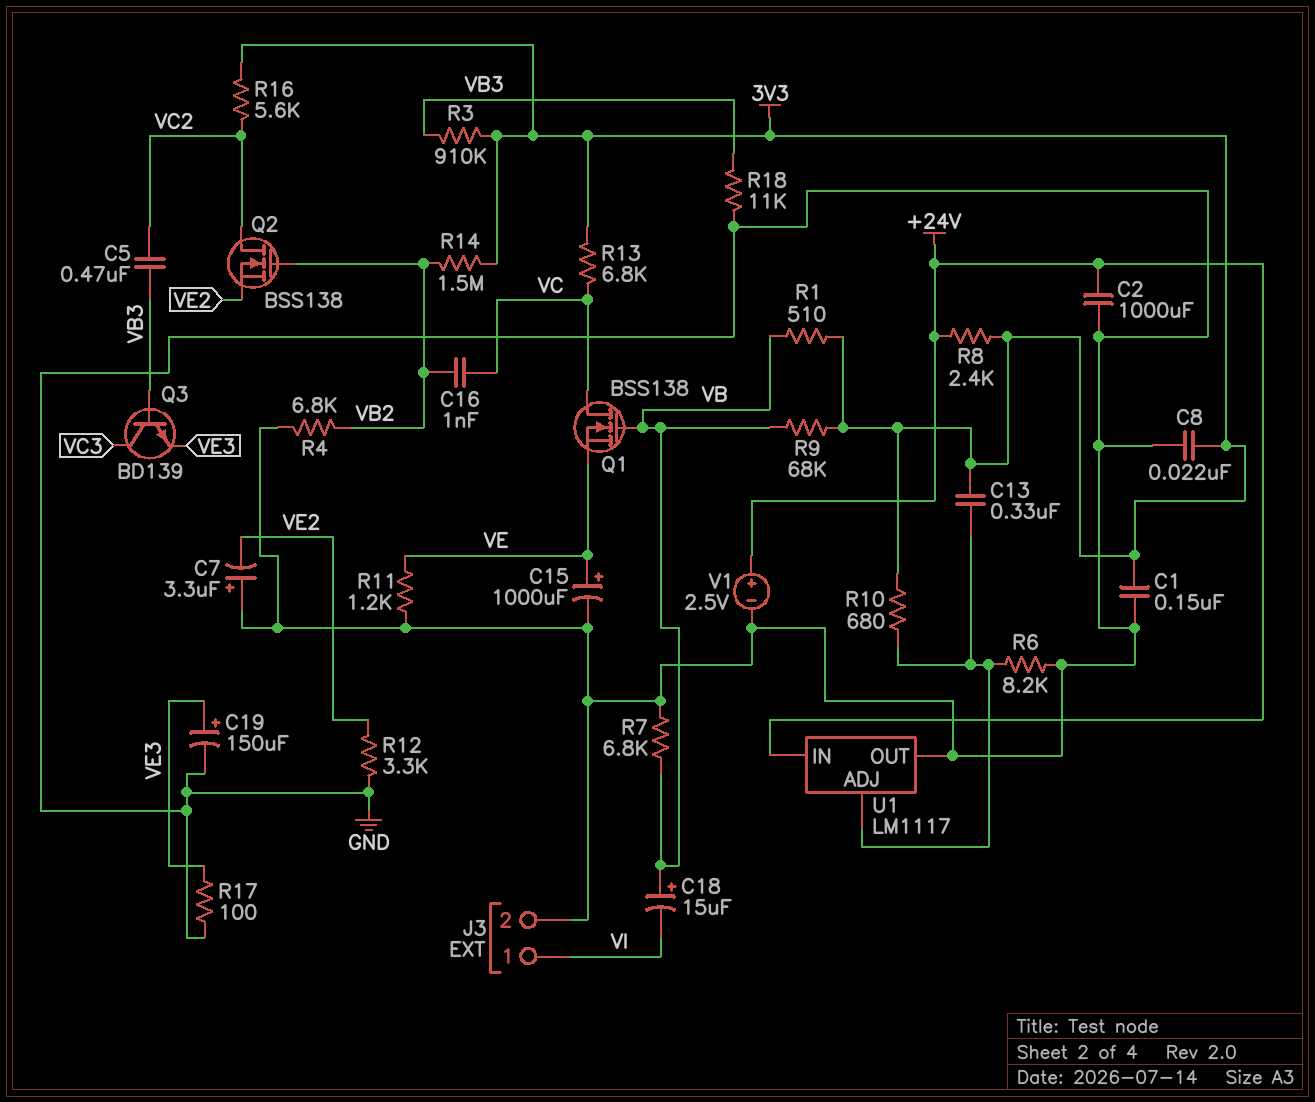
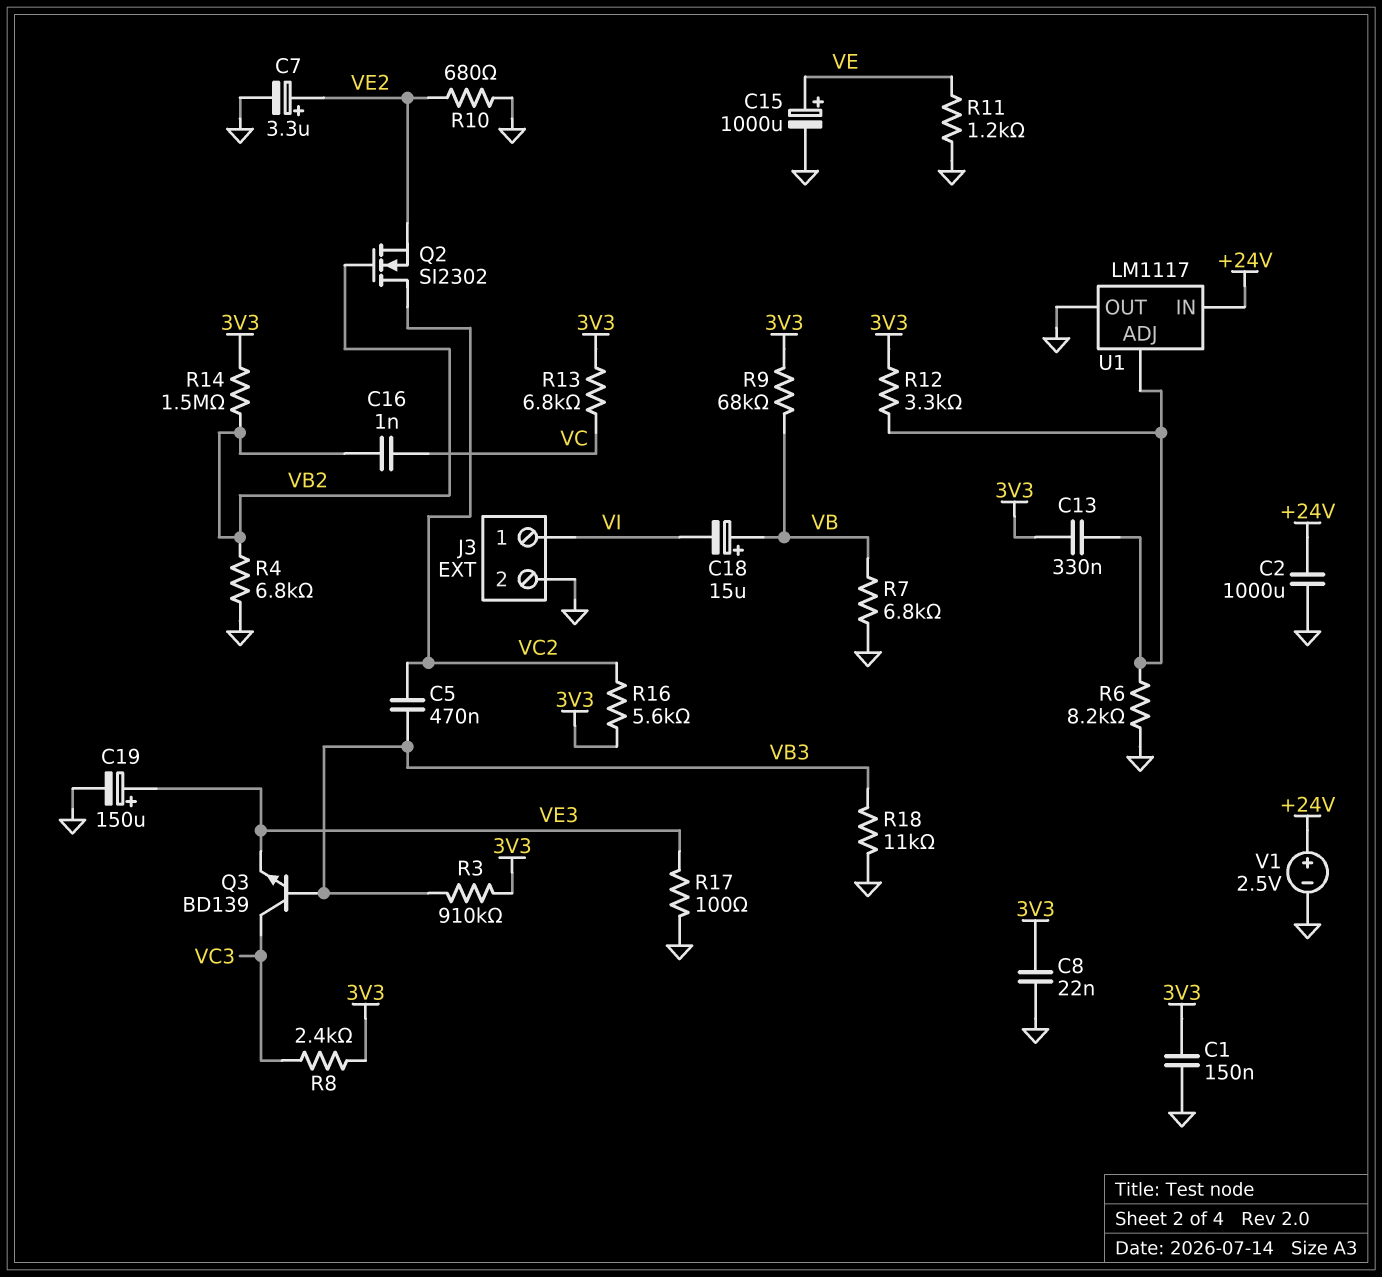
C7: 3.3uF (plus GND, minus VE2) -> 3.3uF (plus VE2, minus GND)
Q1: NMOS BSS138 (G VB, D VC, S VE) -> none
Q2: NMOS BSS138 (G VB2, D VC2, S VE2) -> NMOS SI2302 (G VB2, D VC2, S VE2)
R1: 510 (3V3, VB) -> none
R8: 2.4k (+24V, 3V3) -> 2.4k (3V3, VC3)
R10: 680 (3V3, U1/ADJ) -> 680 (GND, VE2)
R12: 3.3k (GND, VE2) -> 3.3k (3V3, U1/ADJ)

